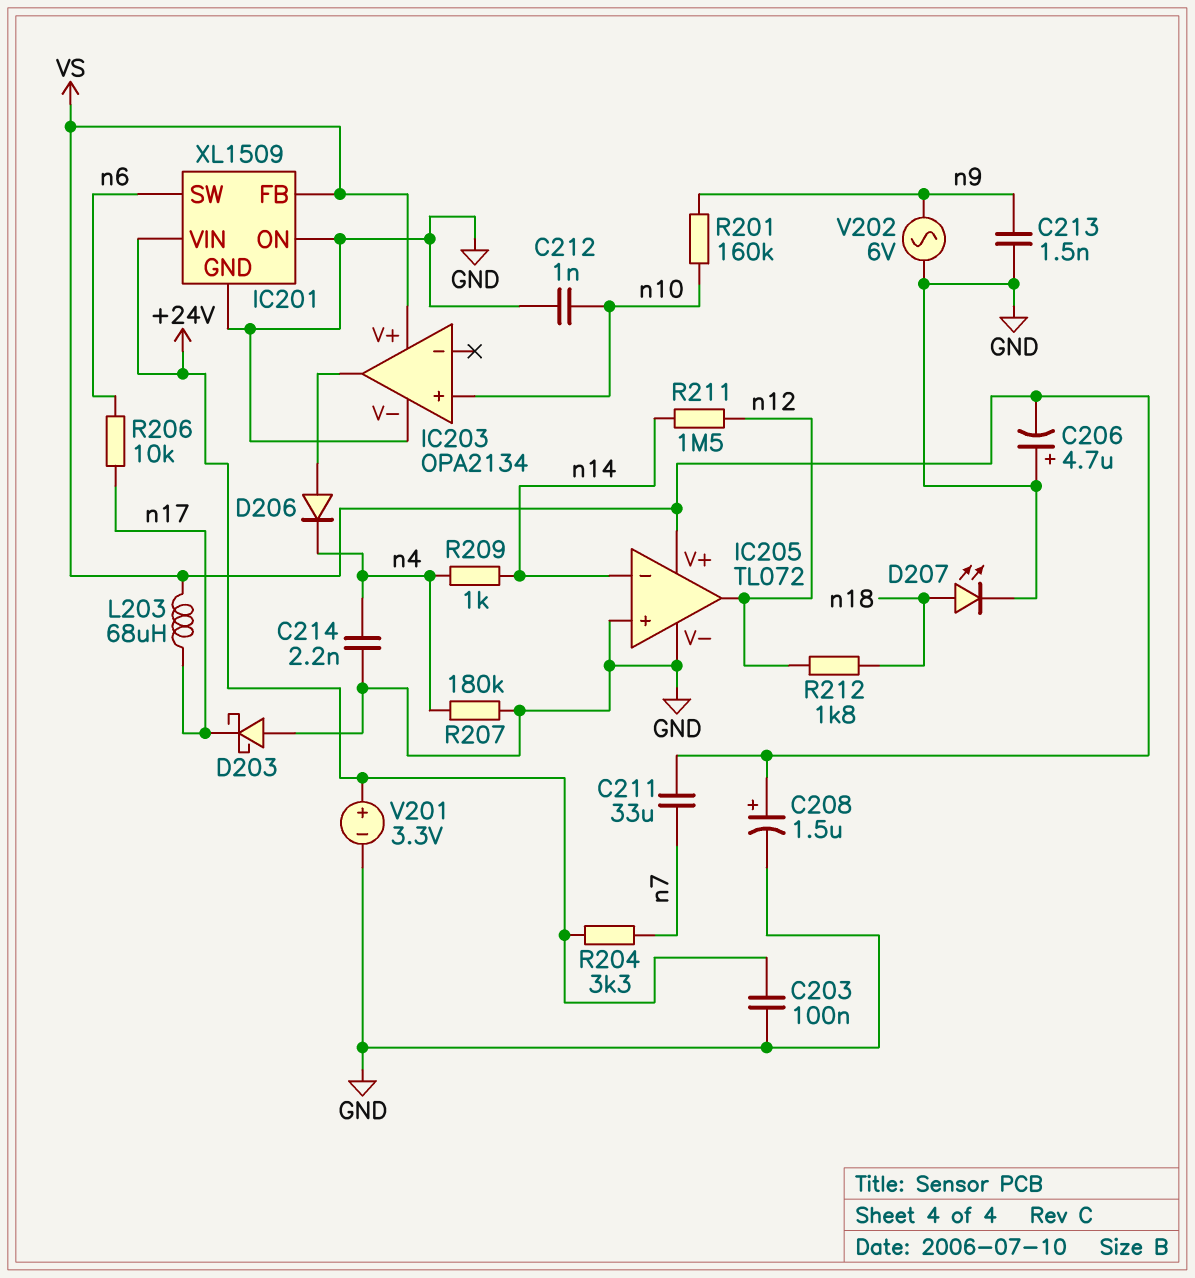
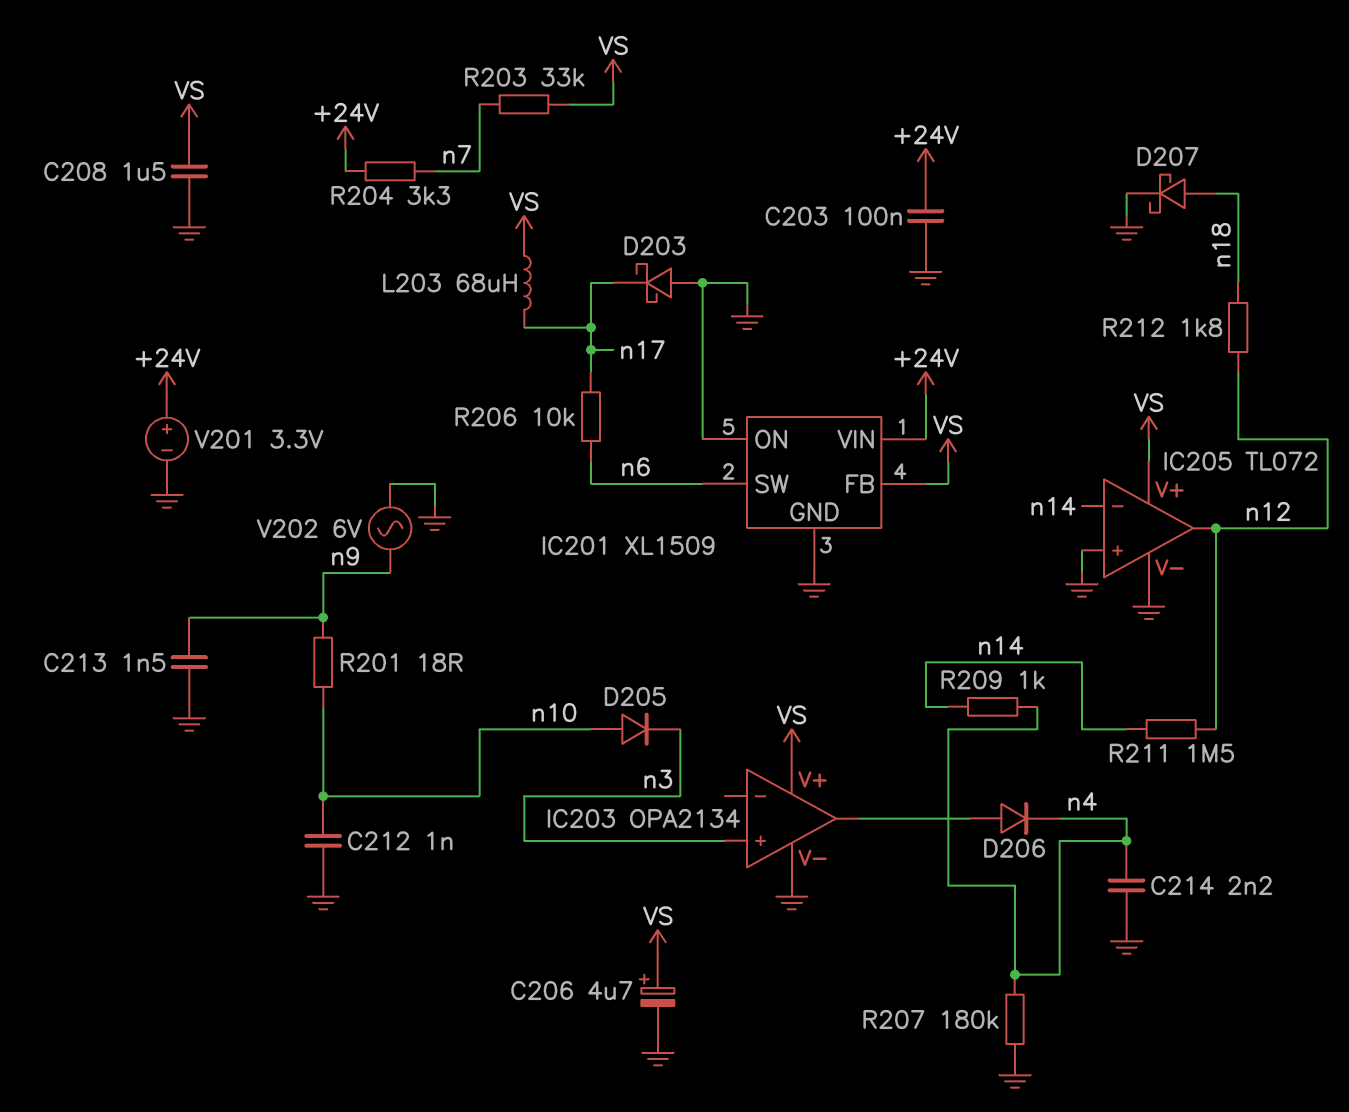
C206: 4.7uF (plus GND, minus VS) -> 4.7uF (plus VS, minus GND)
C208: 1.5uF (plus VS, minus GND) -> 1.5uF (GND, VS)
C211: 33uF (VS, n7) -> none
D205: none -> diode (A n10, K n3)
D207: LED (A n18, K GND) -> schottky (A n18, K GND)
IC203 pin in+: n10 -> n3
R201: 160k (n9, n10) -> 18 (n9, n10)
R203: none -> 33k (VS, n7)

